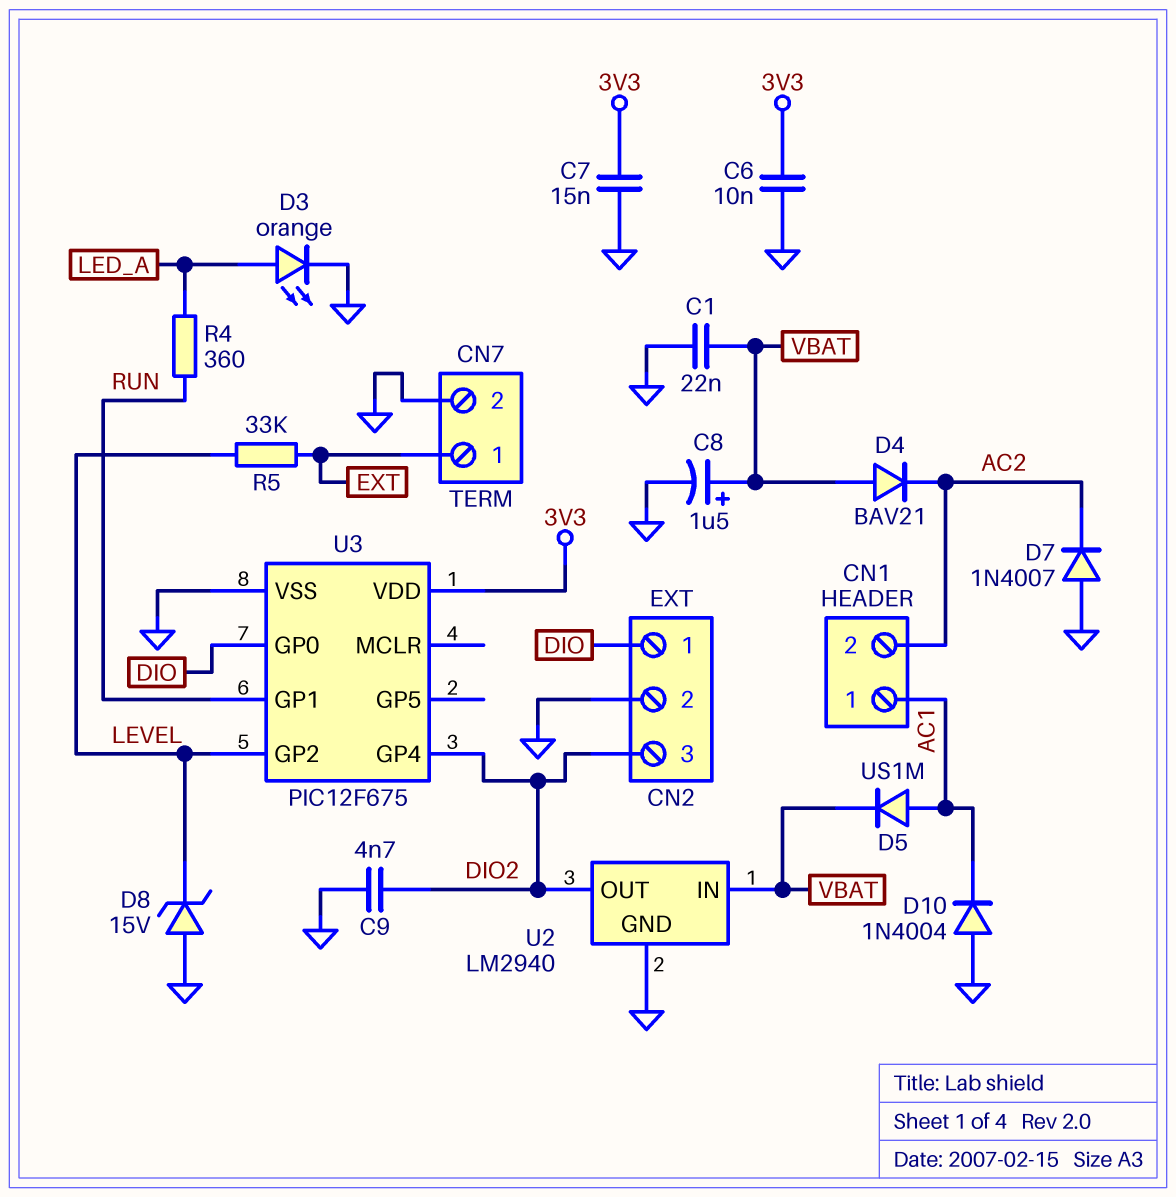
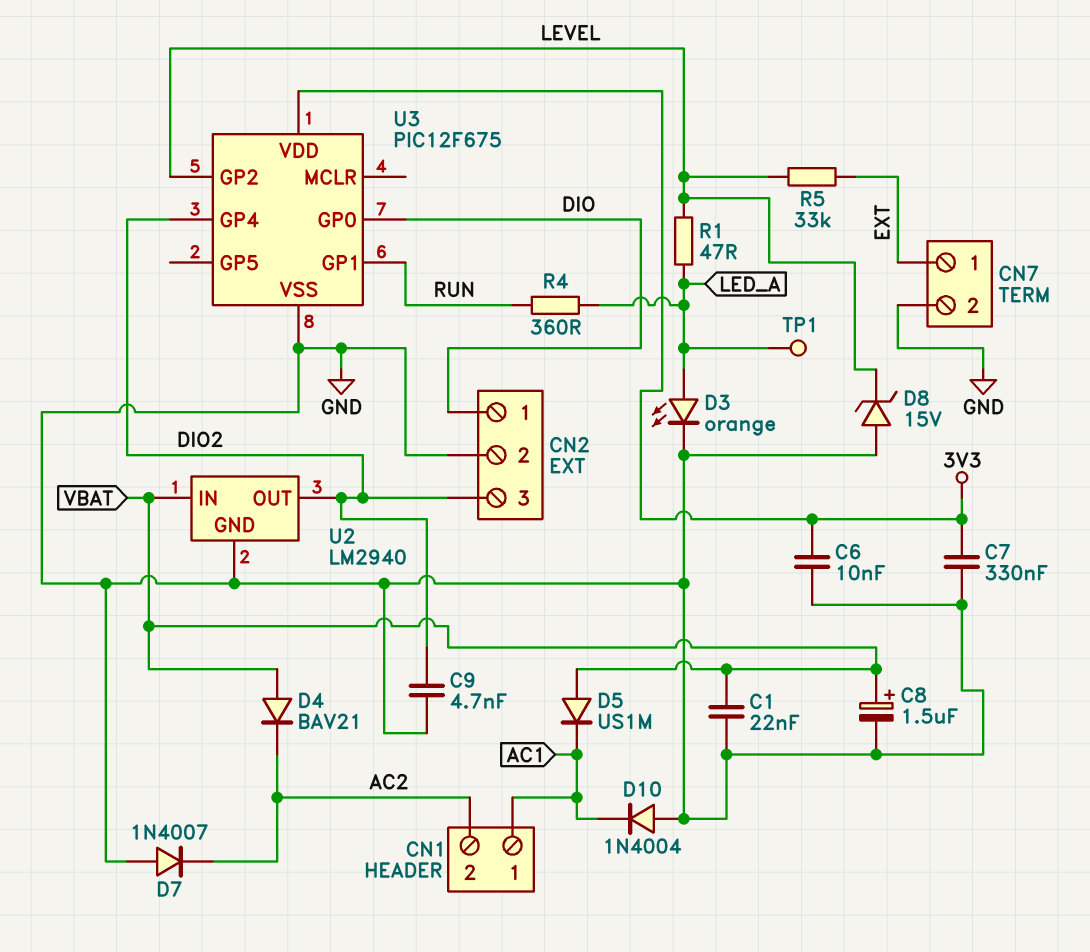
C7: 15nF (3V3, GND) -> 330nF (3V3, GND)
D5: diode US1M (A AC1, K VBAT) -> diode US1M (A VBAT, K AC1)
R1: none -> 47 (LED_A, LEVEL)
TP1: none -> test point (LED_A)

